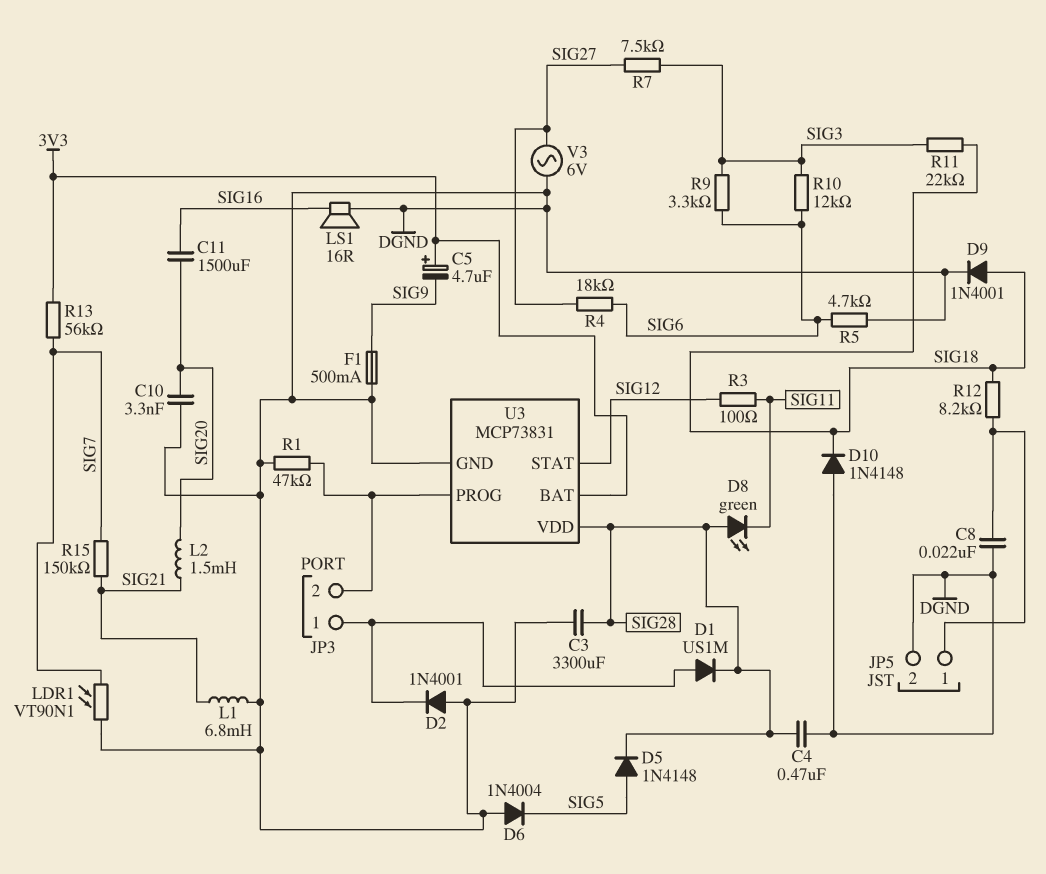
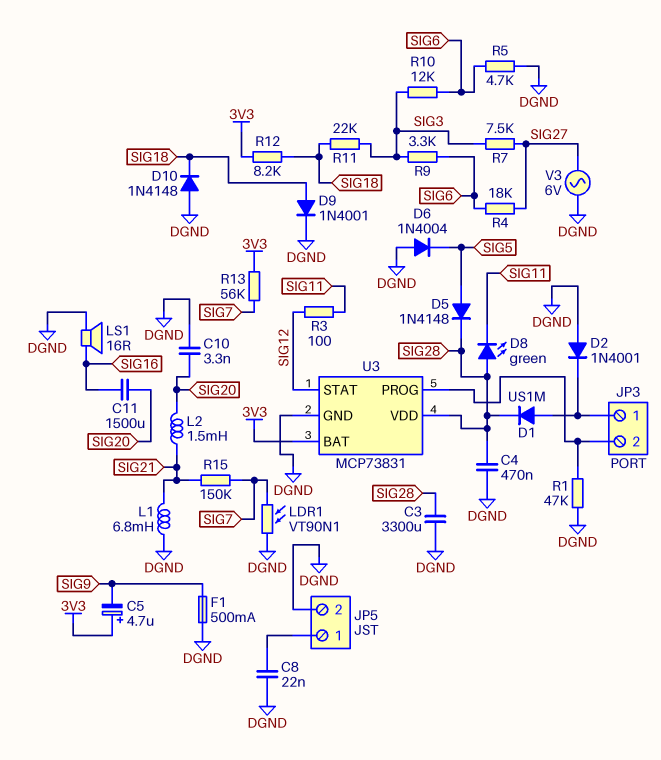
R12: 8.2k (JP5/1, SIG18) -> 8.2k (3V3, SIG18)

